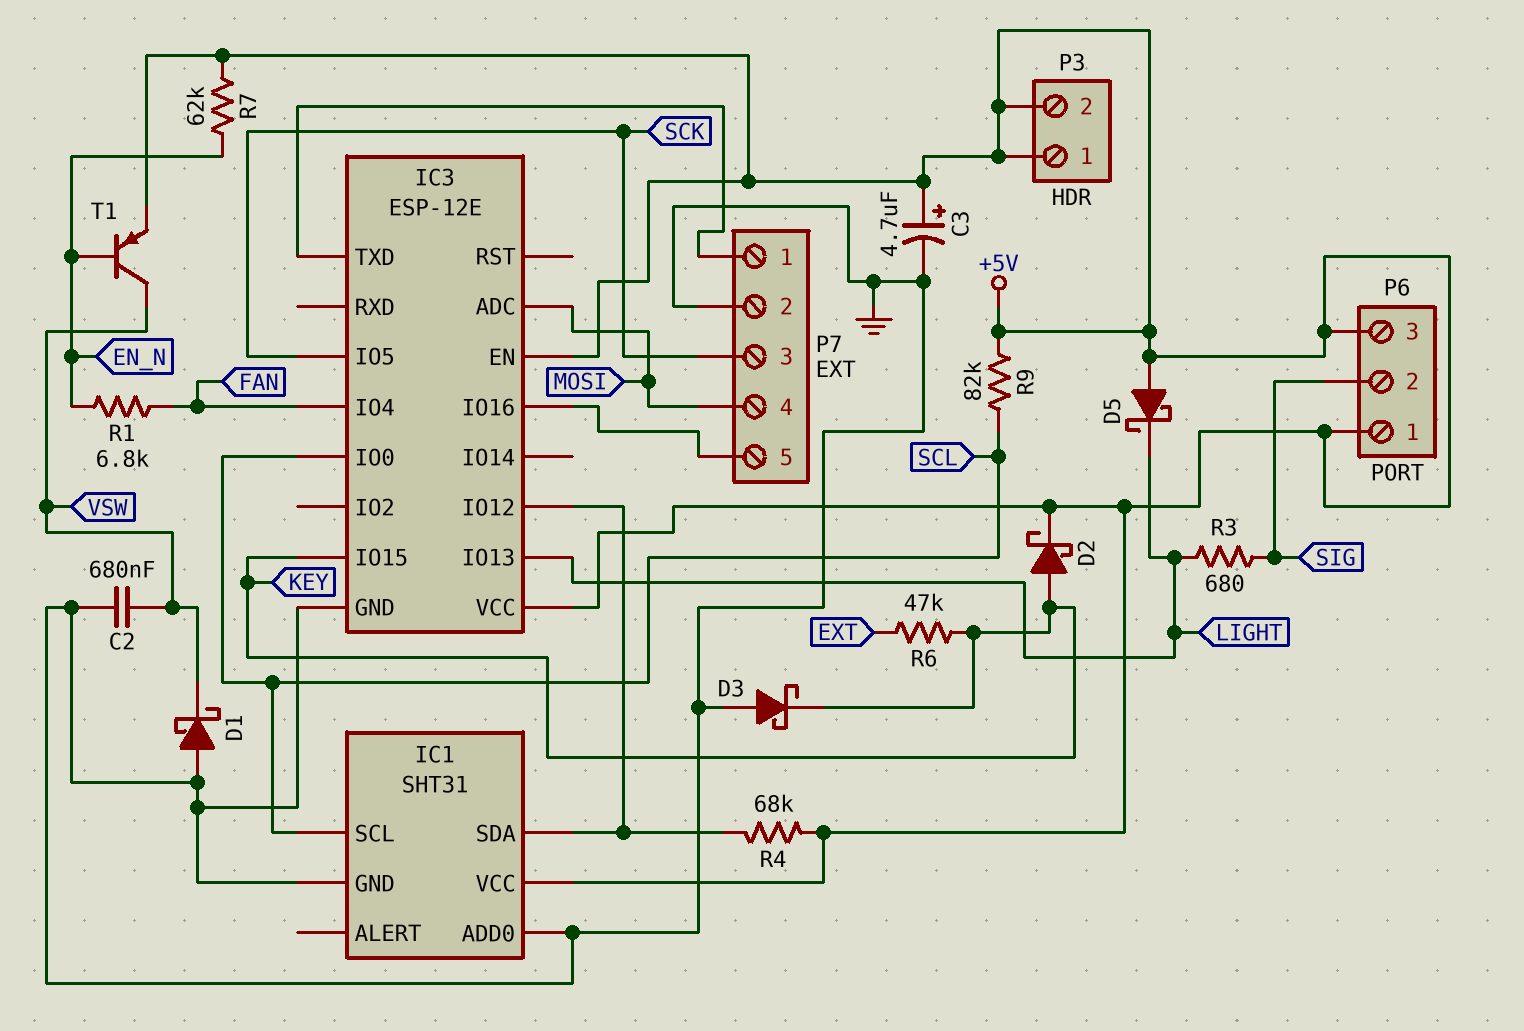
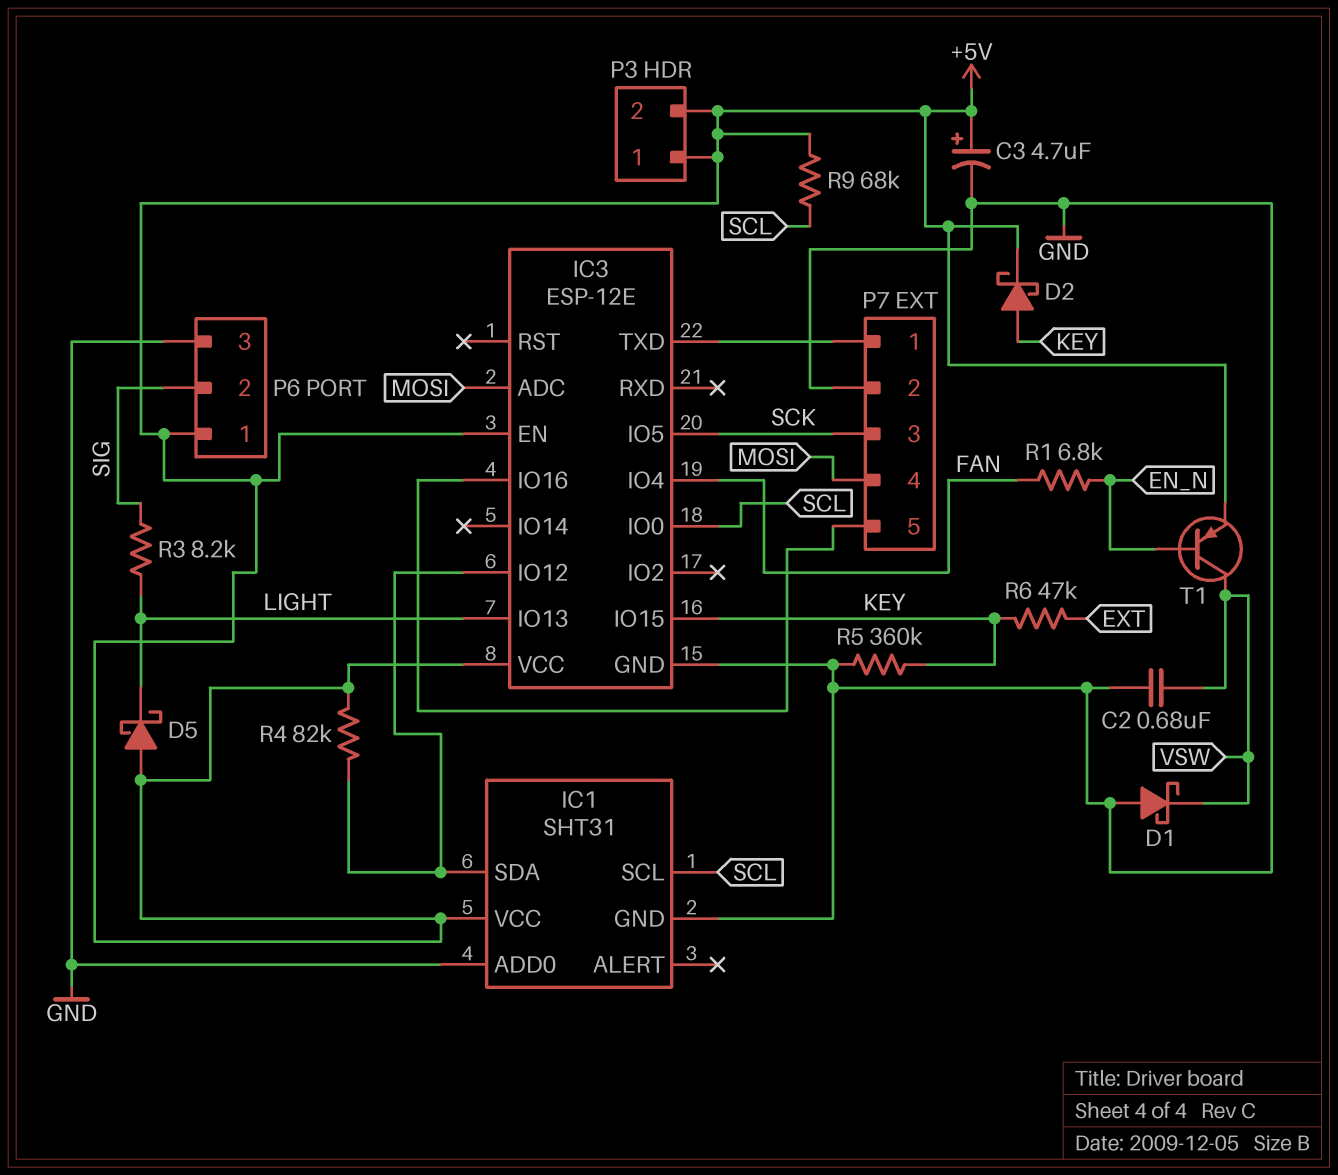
D3: schottky (A GND, K KEY) -> none
P6 pin 3: +5V -> GND
R3: 680 (LIGHT, SIG) -> 8.2k (LIGHT, SIG)
R4: 68k (+5V, IC1/SDA) -> 82k (+5V, IC1/SDA)
R5: none -> 360k (GND, KEY)
R7: 62k (+5V, EN_N) -> none
R9: 82k (+5V, SCL) -> 68k (+5V, SCL)

